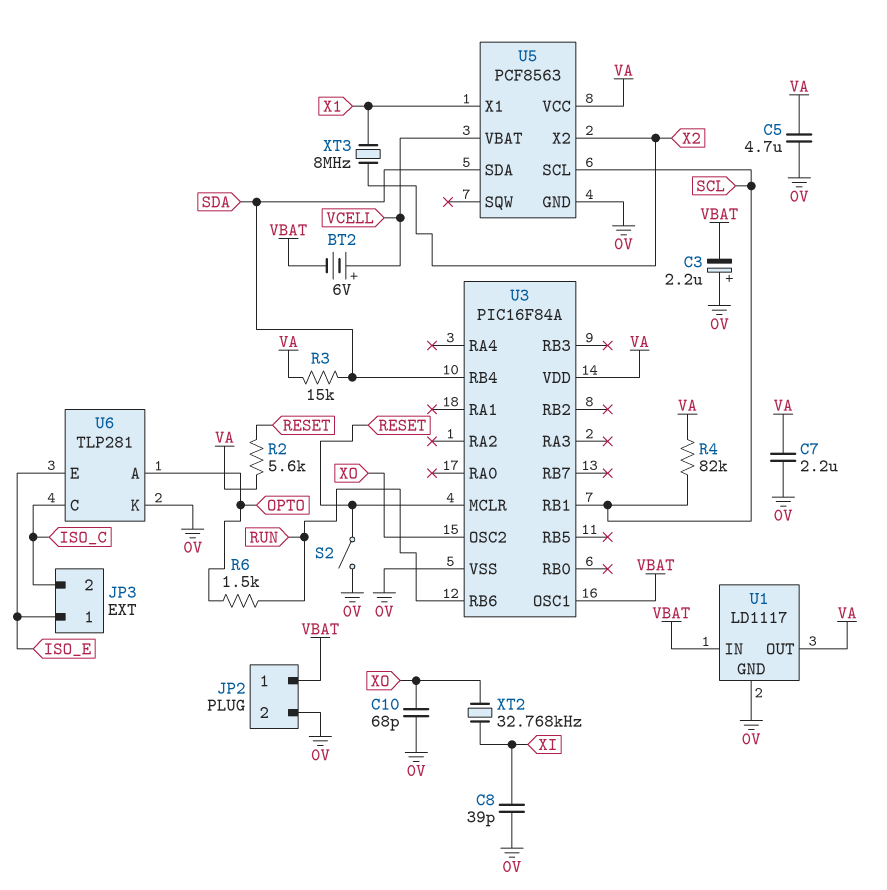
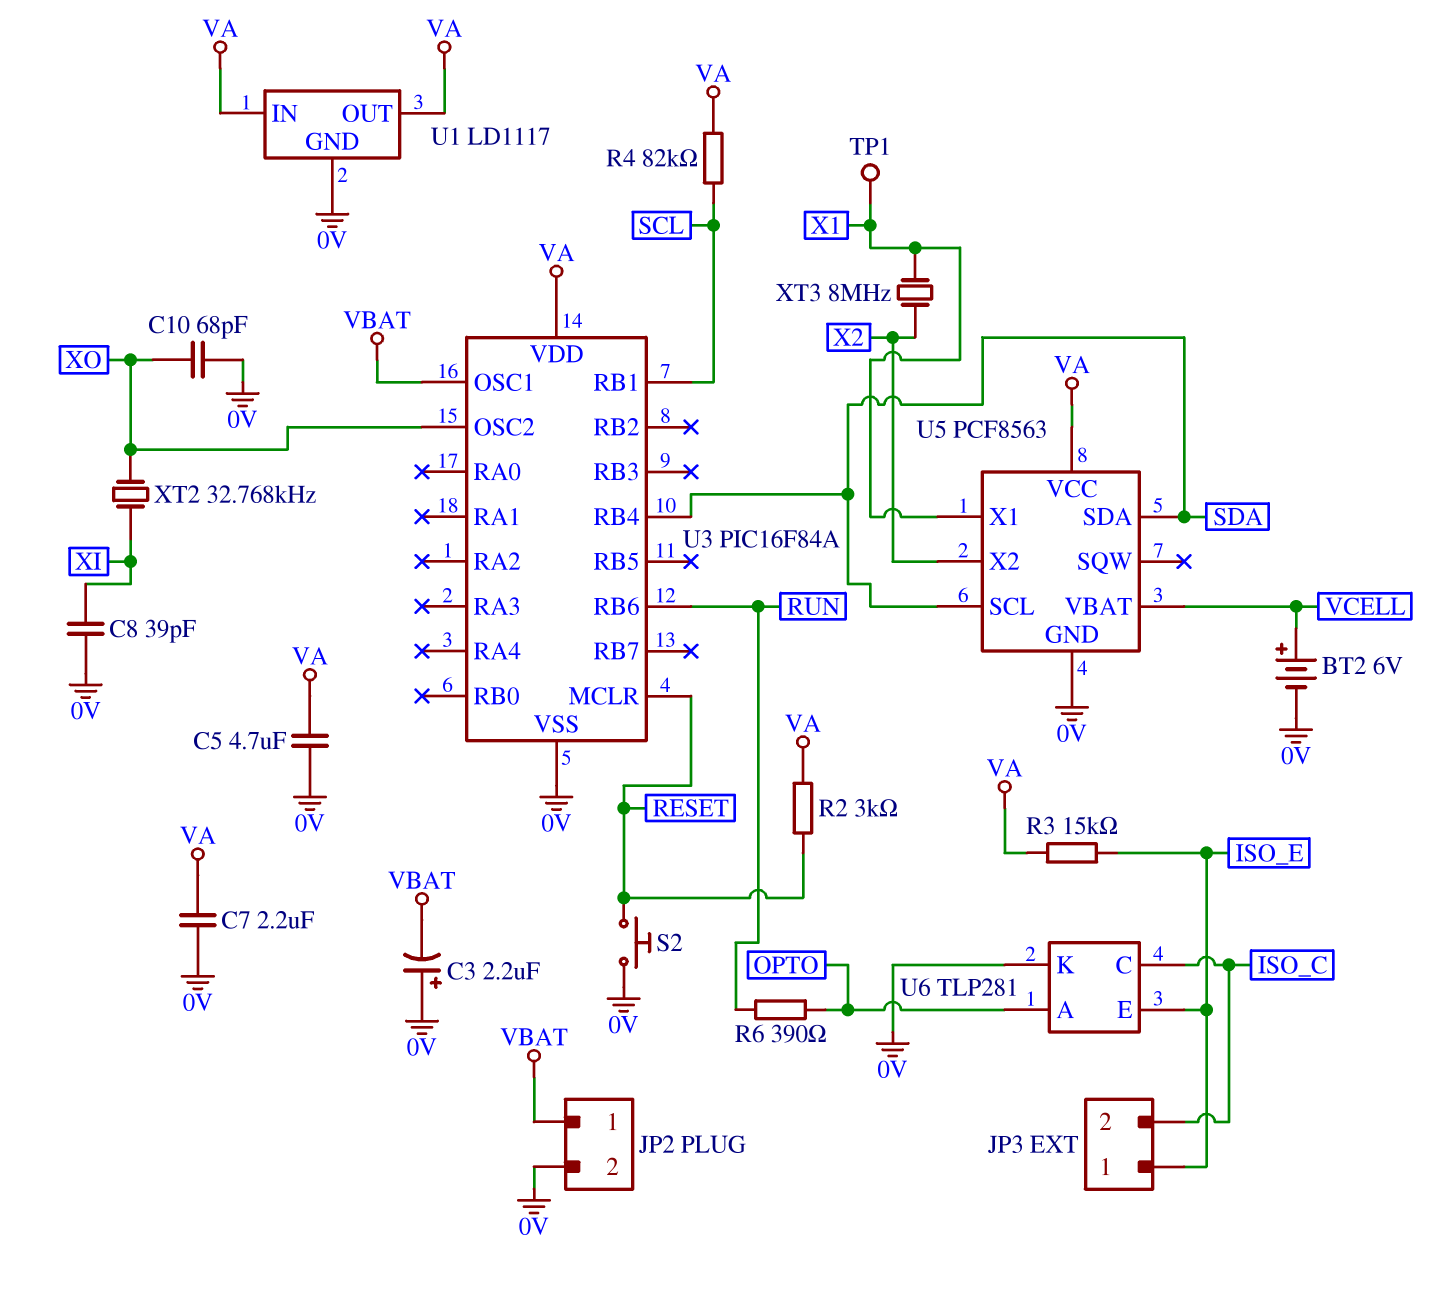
BT2: 6V (plus VCELL, minus VBAT) -> 6V (plus VCELL, minus 0V)
R2: 5.6k (RESET, VA) -> 3k (RESET, VA)
R3: 15k (SDA, VA) -> 15k (ISO_E, VA)
R6: 1.5k (OPTO, RUN) -> 390 (OPTO, RUN)
S2: switch (0V, RESET) -> button (0V, RESET)
TP1: none -> test point (X1)
U1 pin IN: VBAT -> VA
U5 pin SCL: SCL -> SDA

